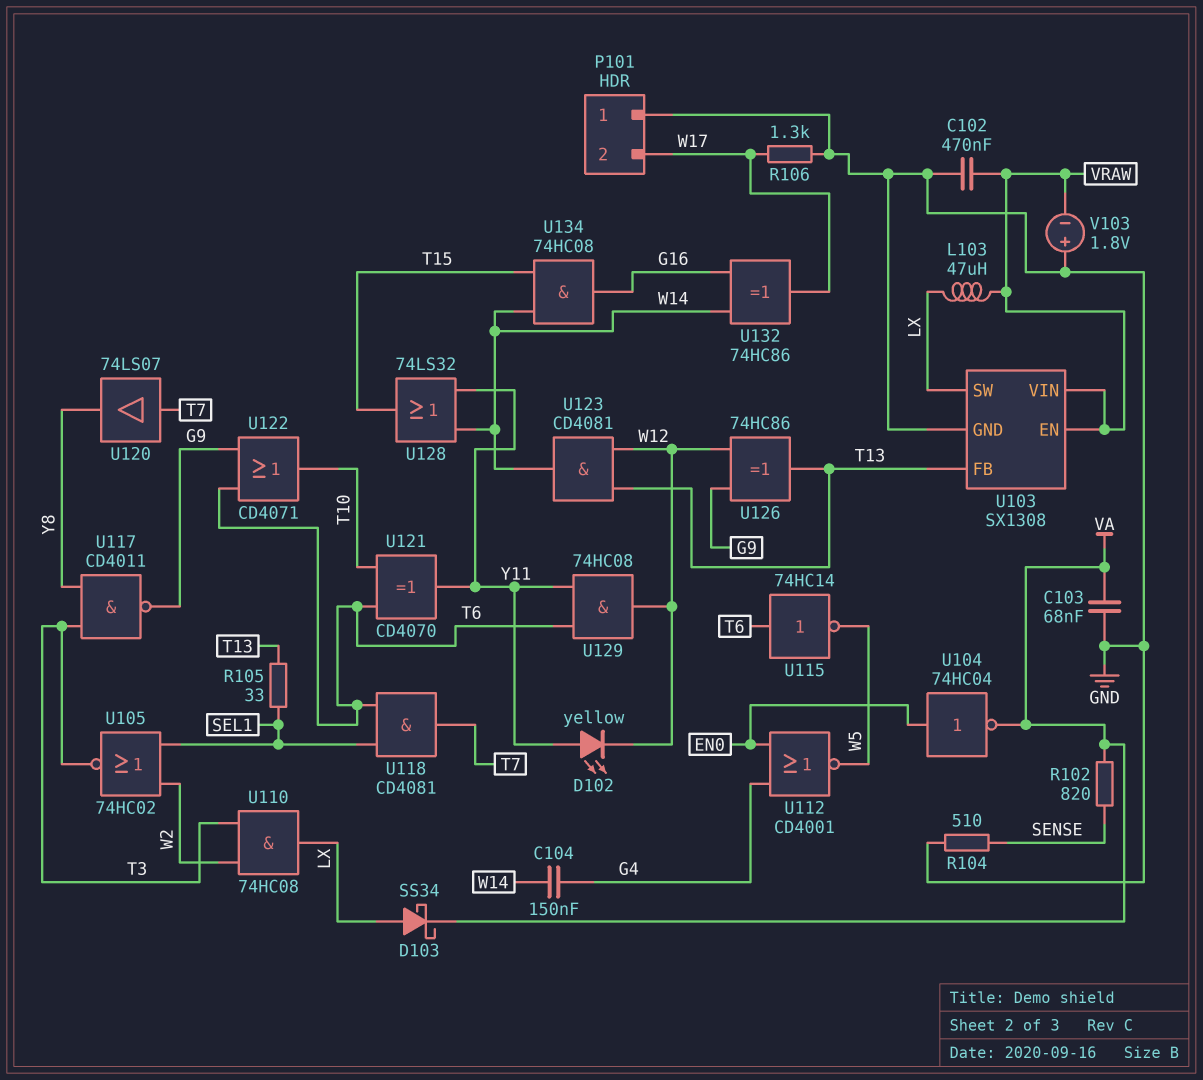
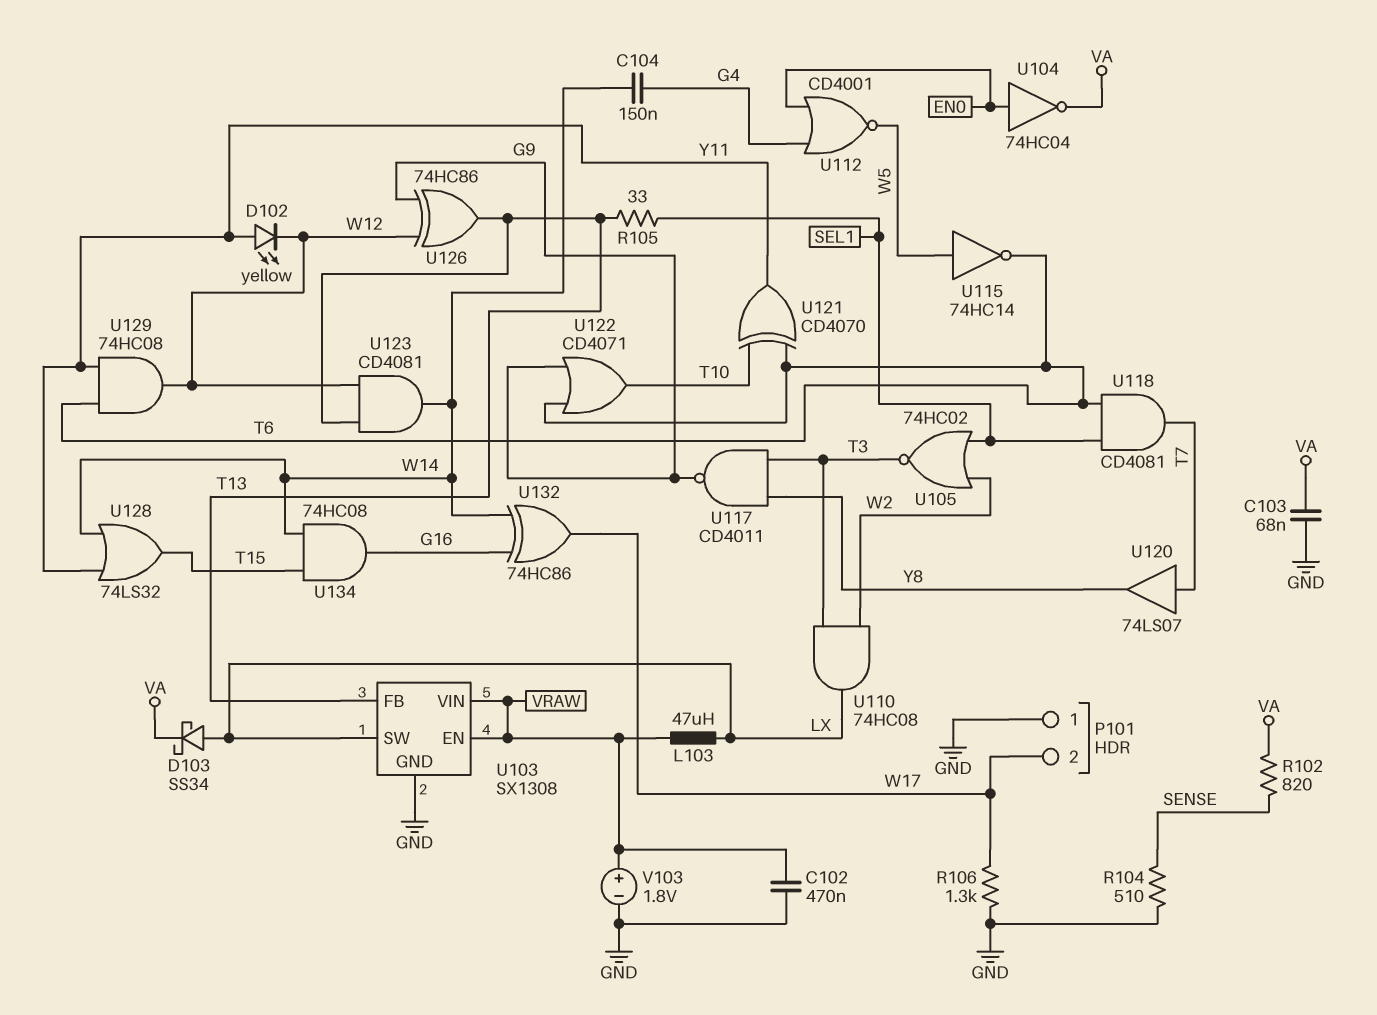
U115: NOT 74HC14 (in T6, out W5) -> NOT 74HC14 (in W5, out T6)
V103: 1.8V (plus GND, minus VRAW) -> 1.8V (plus VRAW, minus GND)

